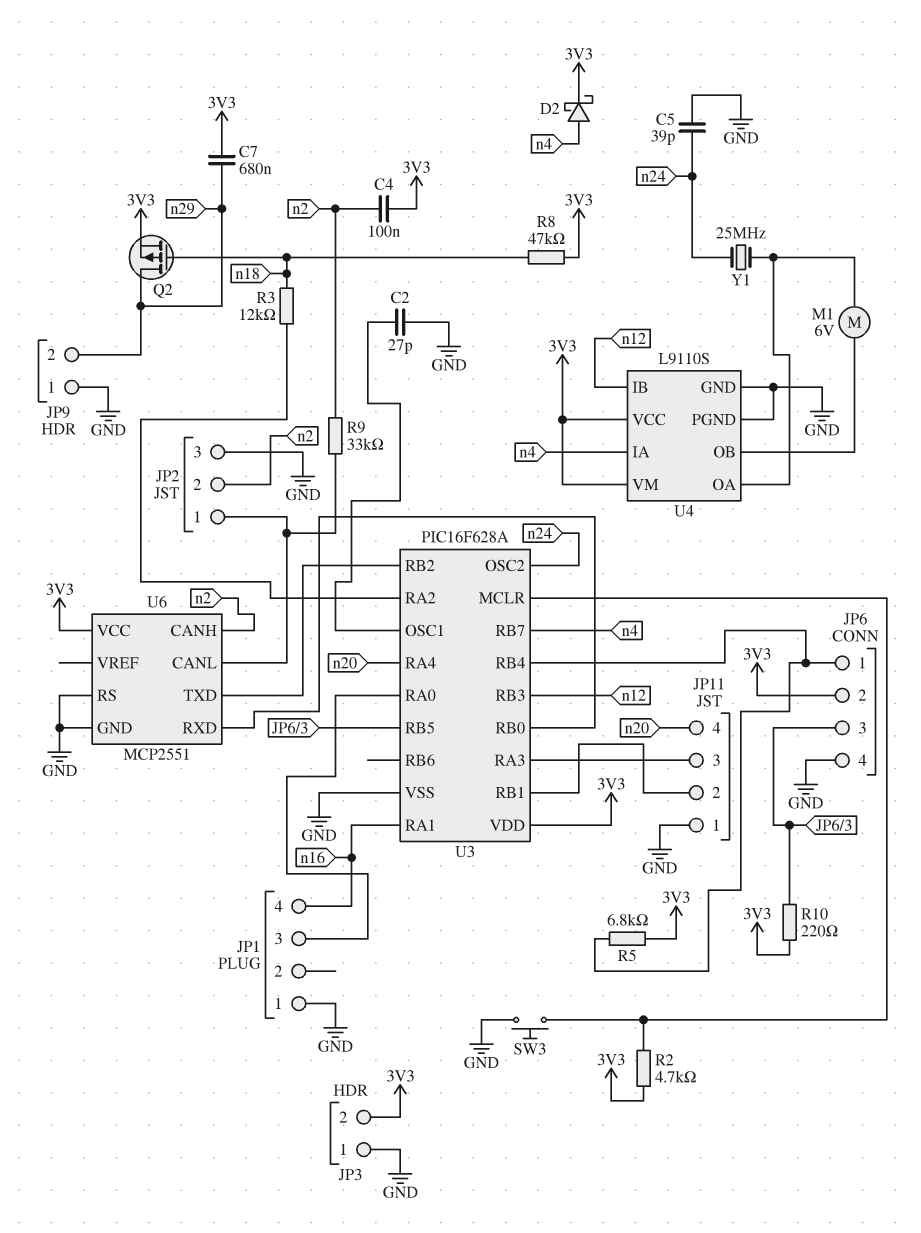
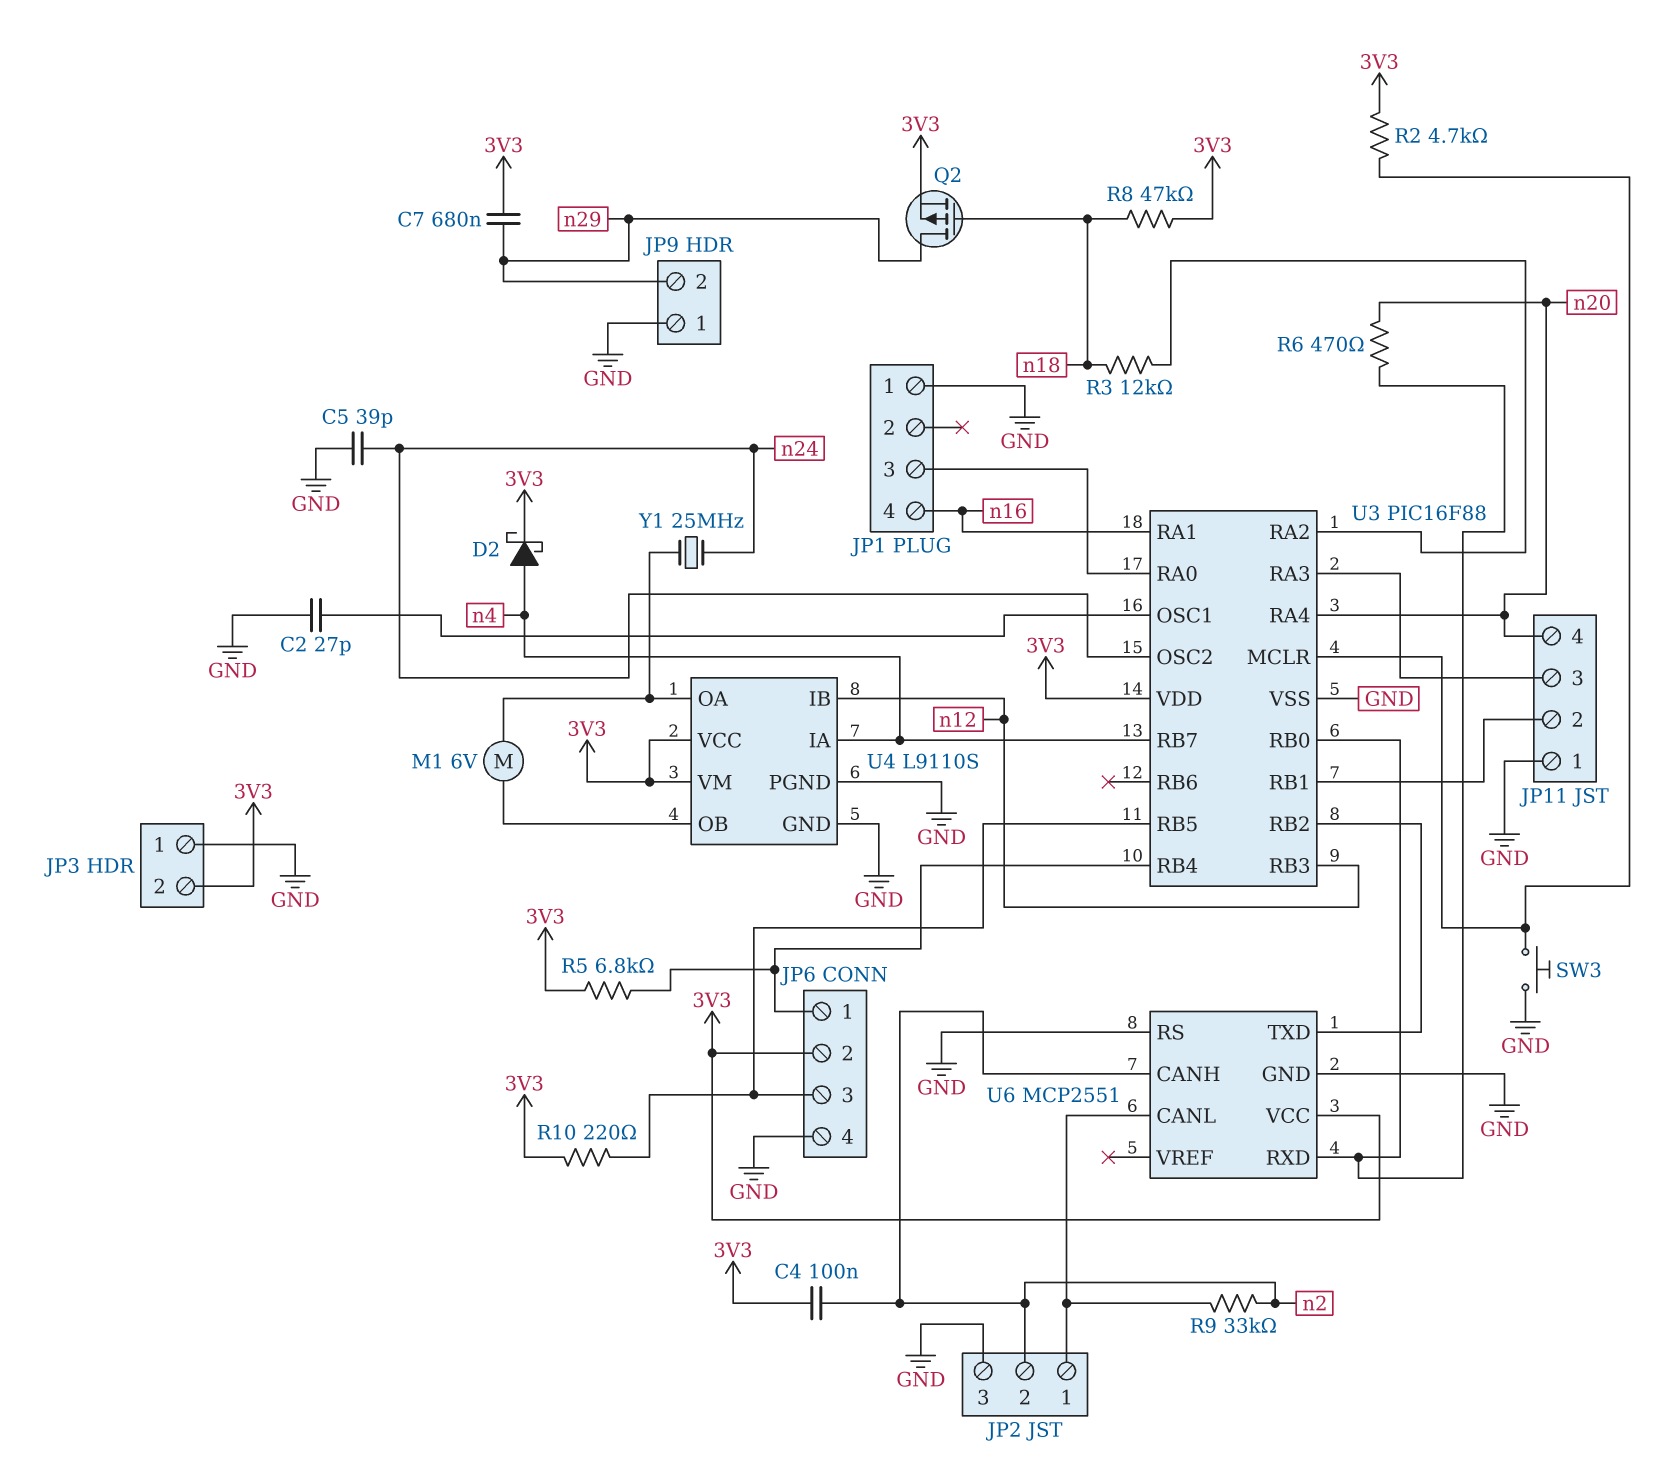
R6: none -> 470 (U3/RB0, n20)
U3: PIC16F628A -> PIC16F88

